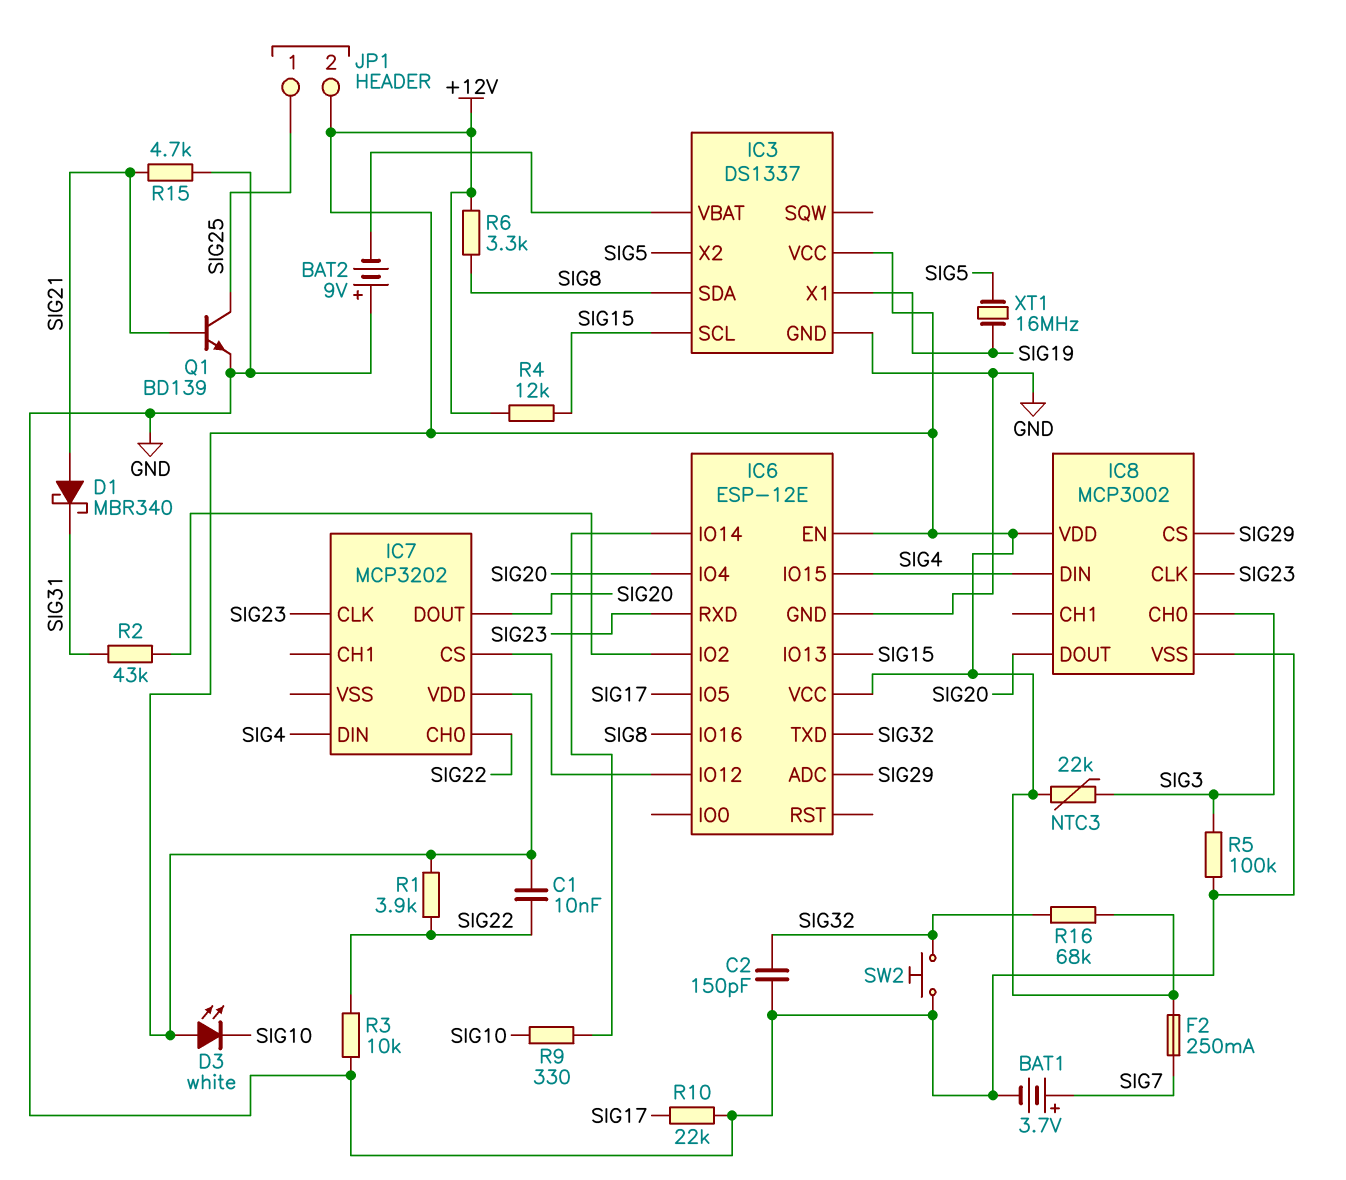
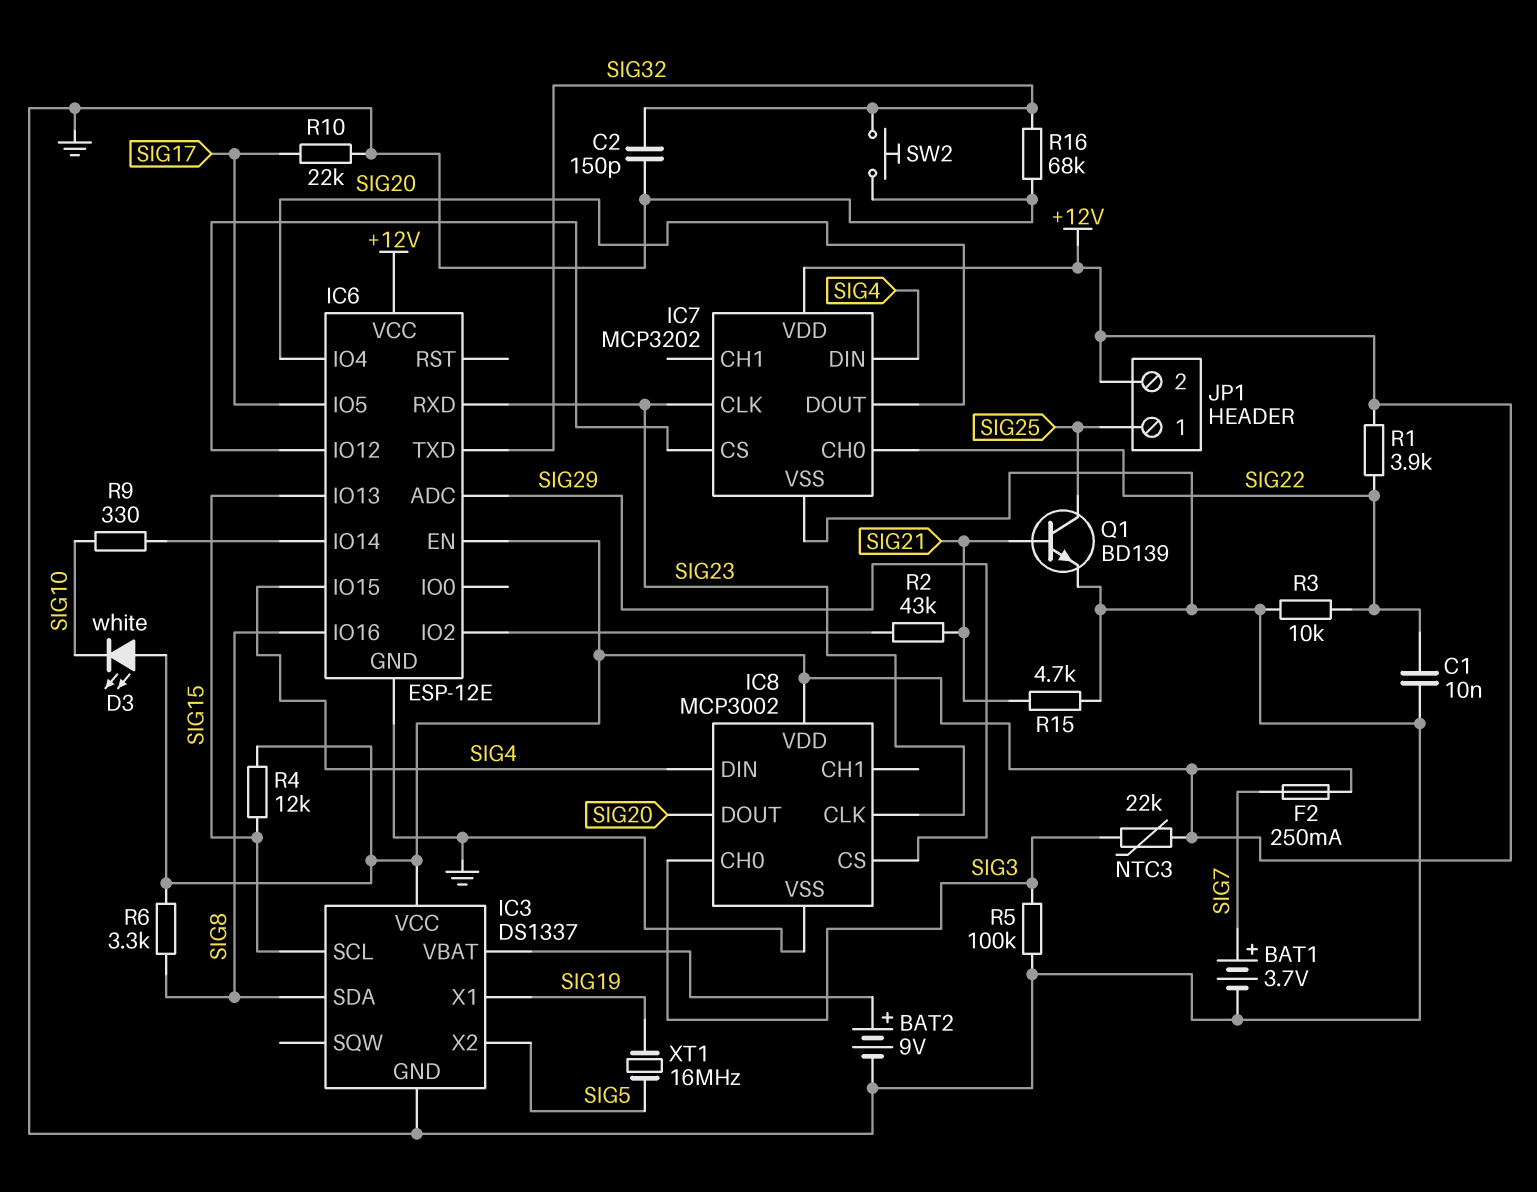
BAT2: 9V (plus GND, minus IC3/VBAT) -> 9V (plus IC3/VBAT, minus GND)
C1: 10nF (+12V, SIG22) -> 10nF (GND, SIG22)
D1: schottky MBR340 (A SIG21, K SIG31) -> none
IC7 pin VSS: none -> GND
R2: 43k (IC6/IO2, SIG31) -> 43k (IC6/IO2, SIG21)
R16: 68k (+12V, SIG32) -> 68k (GND, SIG32)

